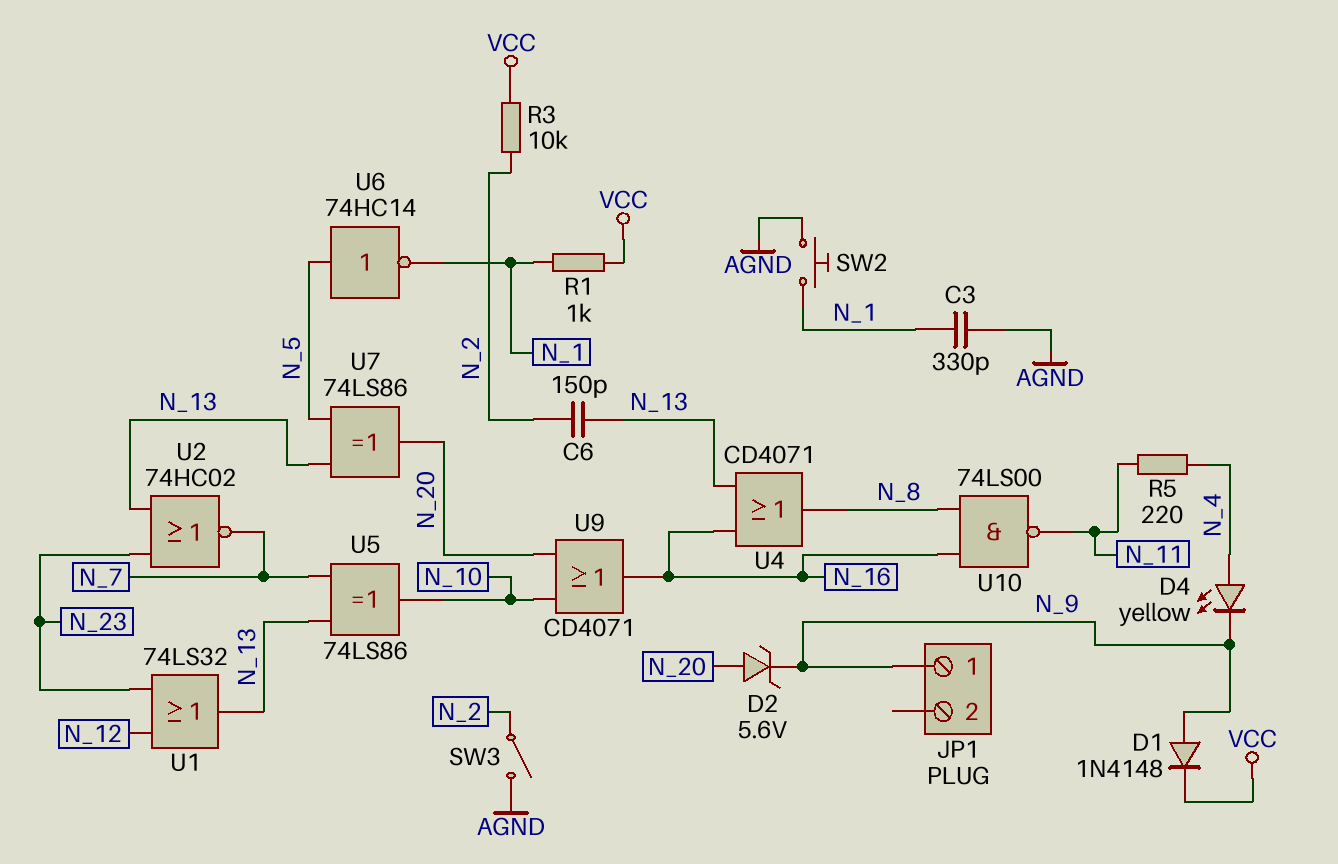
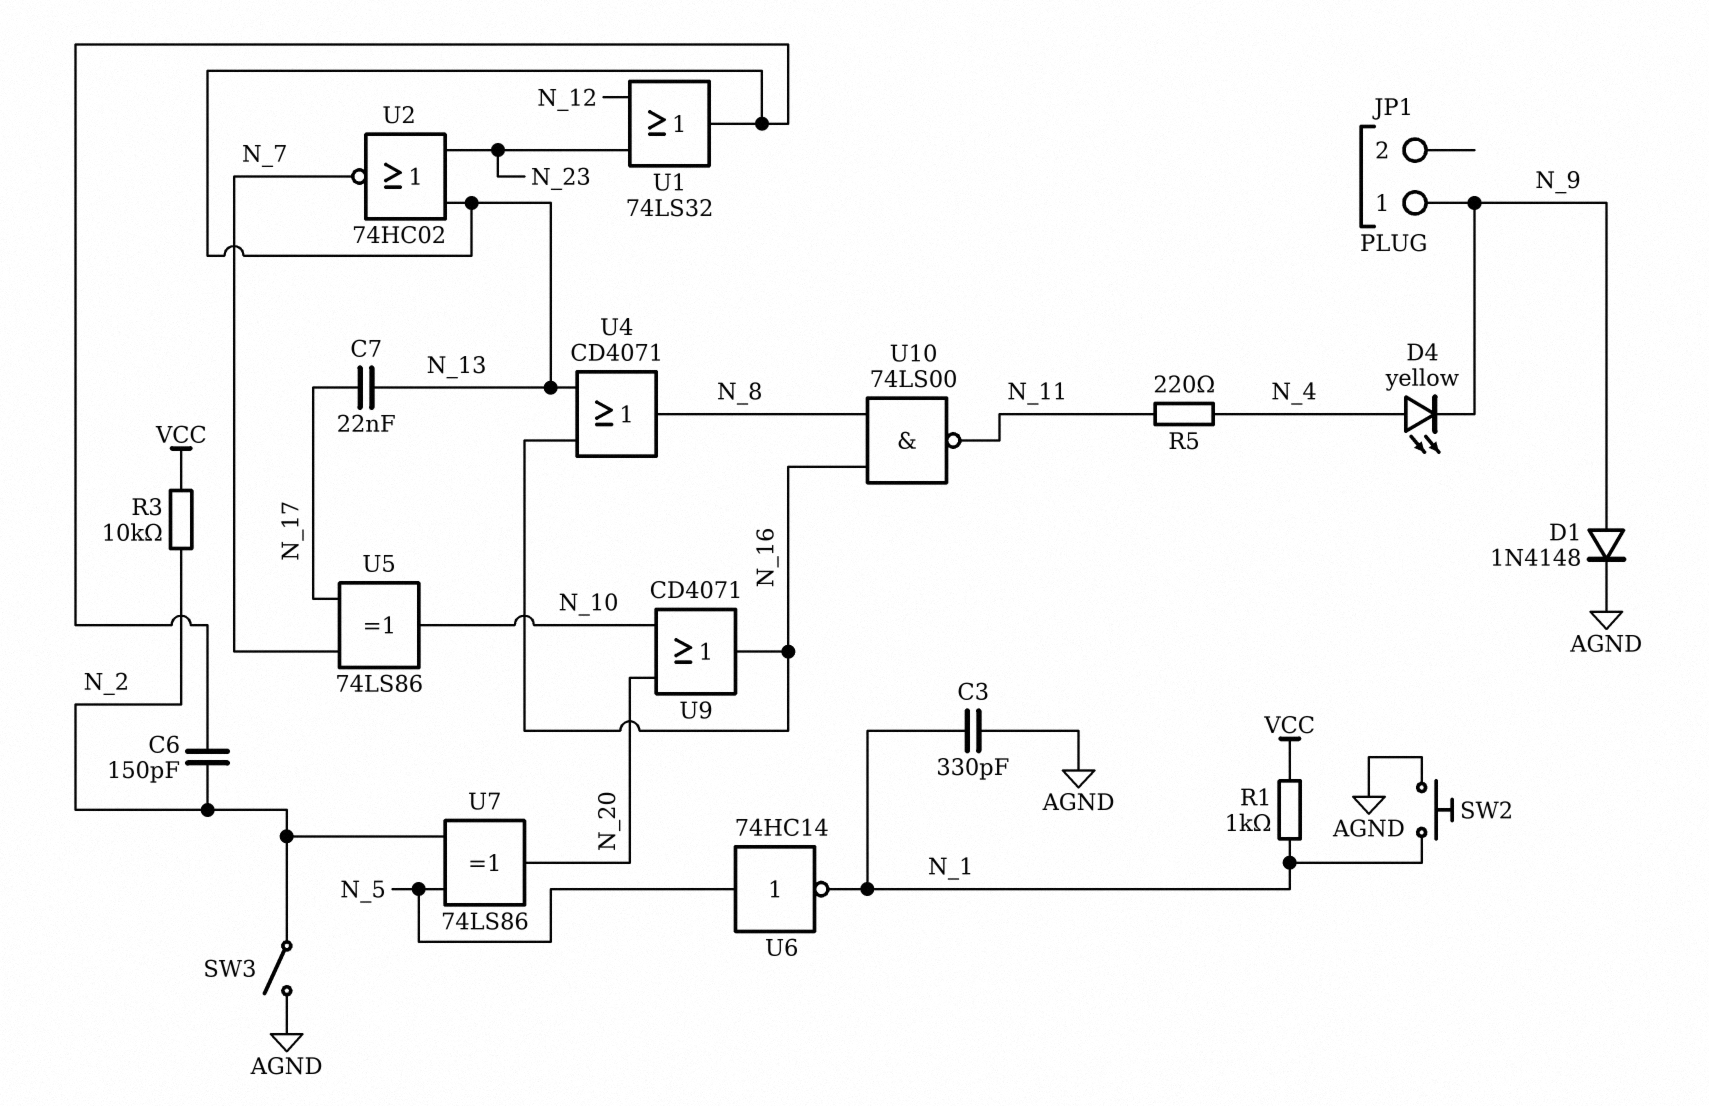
C7: none -> 22nF (N_13, N_17)
D1: diode 1N4148 (A N_9, K VCC) -> diode 1N4148 (A N_9, K AGND)
D2: zener 5.6V (A N_20, K N_9) -> none
U5: XOR 74LS86 (in N_7, in N_13, out N_10) -> XOR 74LS86 (in N_7, in N_17, out N_10)
U7: XOR 74LS86 (in N_5, in N_13, out N_20) -> XOR 74LS86 (in N_2, in N_5, out N_20)

